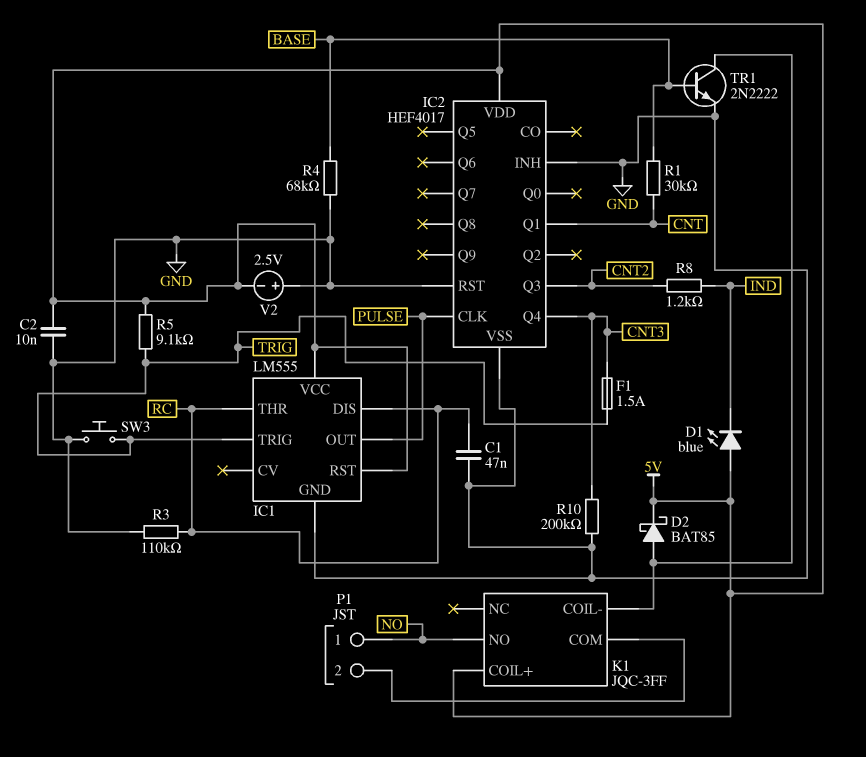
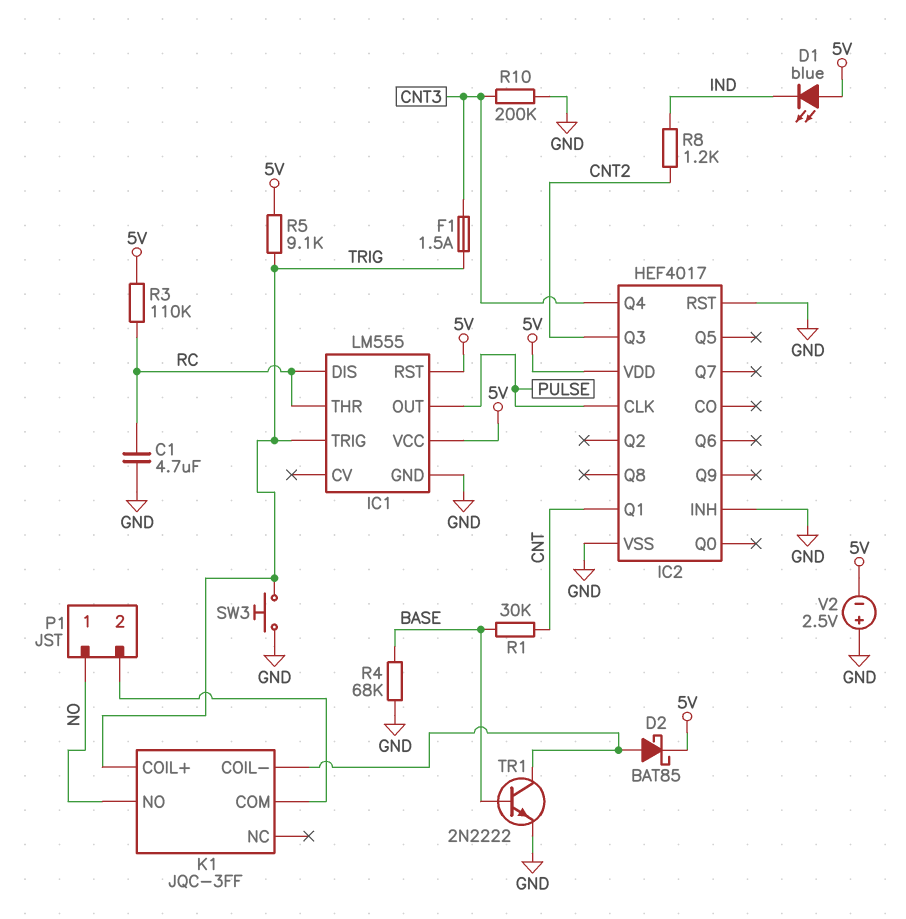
C1: 47nF (GND, RC) -> 4.7uF (GND, RC)
C2: 10nF (5V, GND) -> none
K1 pin COIL+: 5V -> TRIG
R3: 110k (GND, RC) -> 110k (5V, RC)

